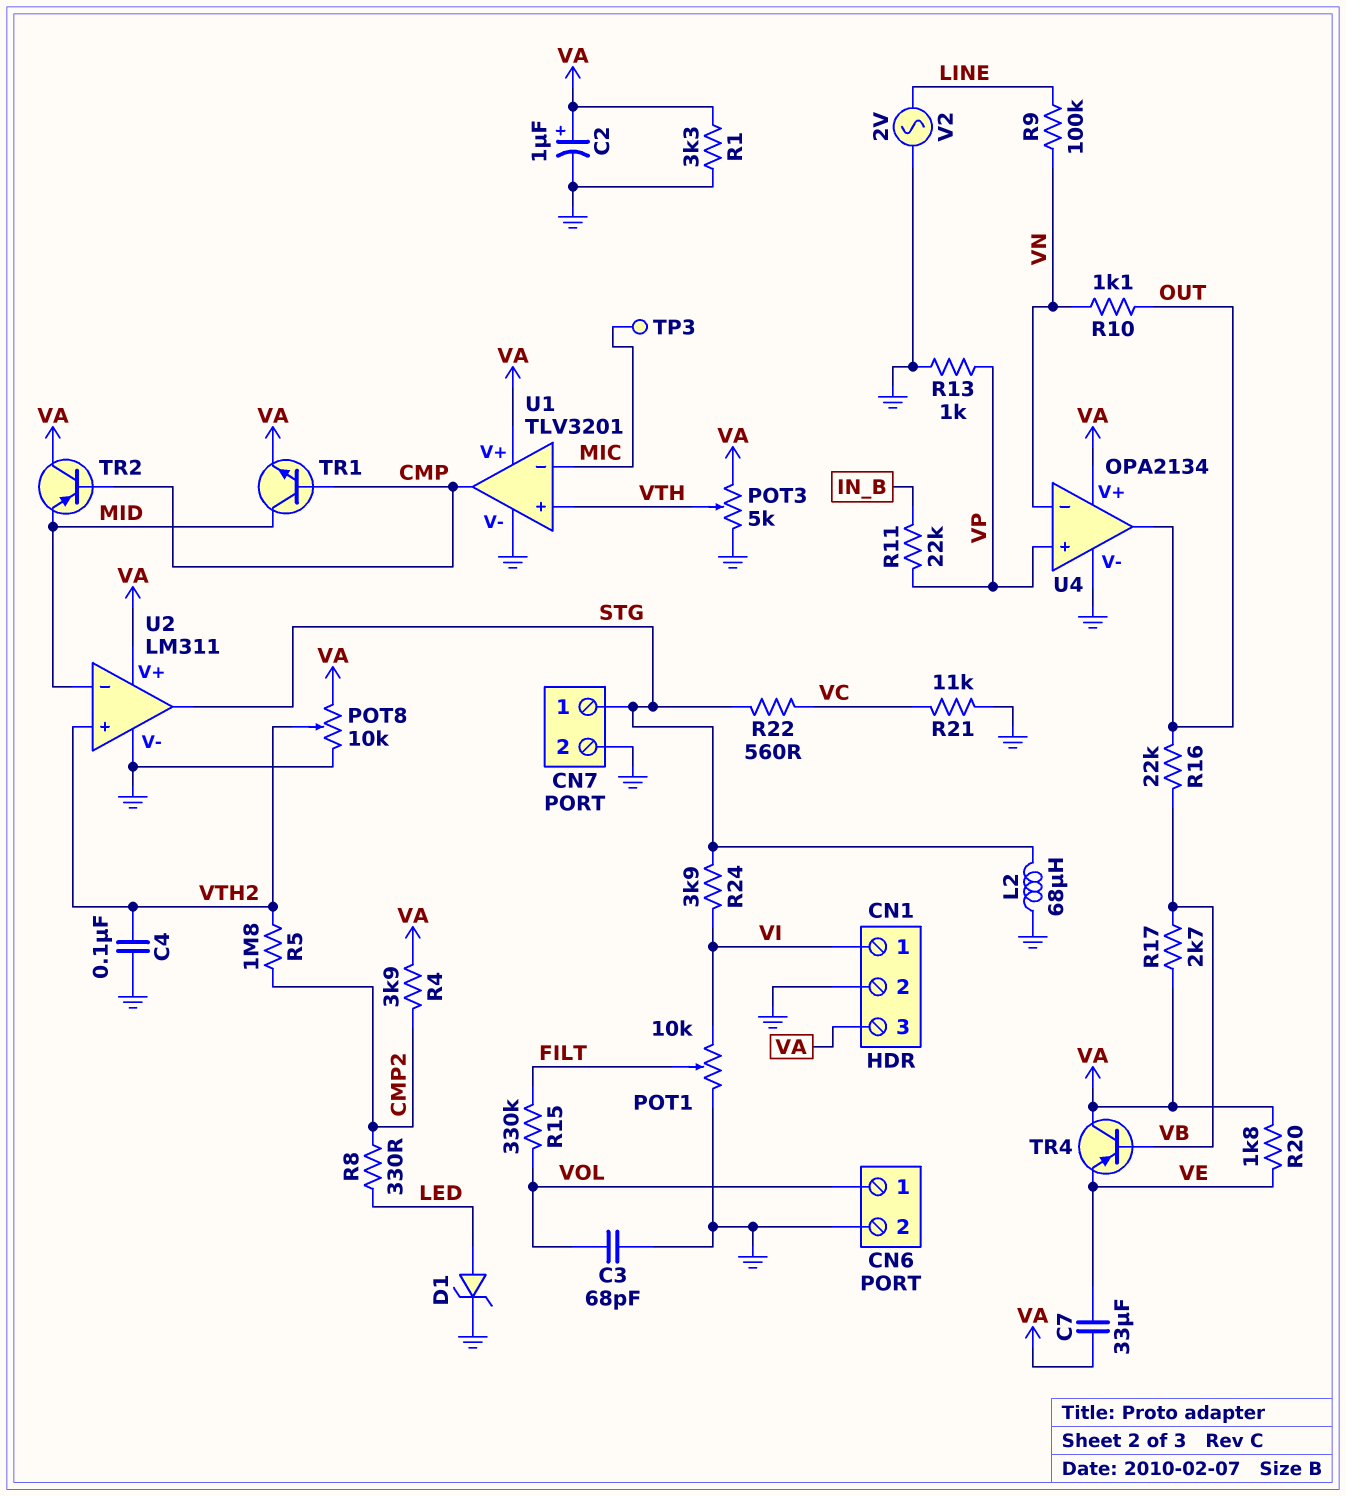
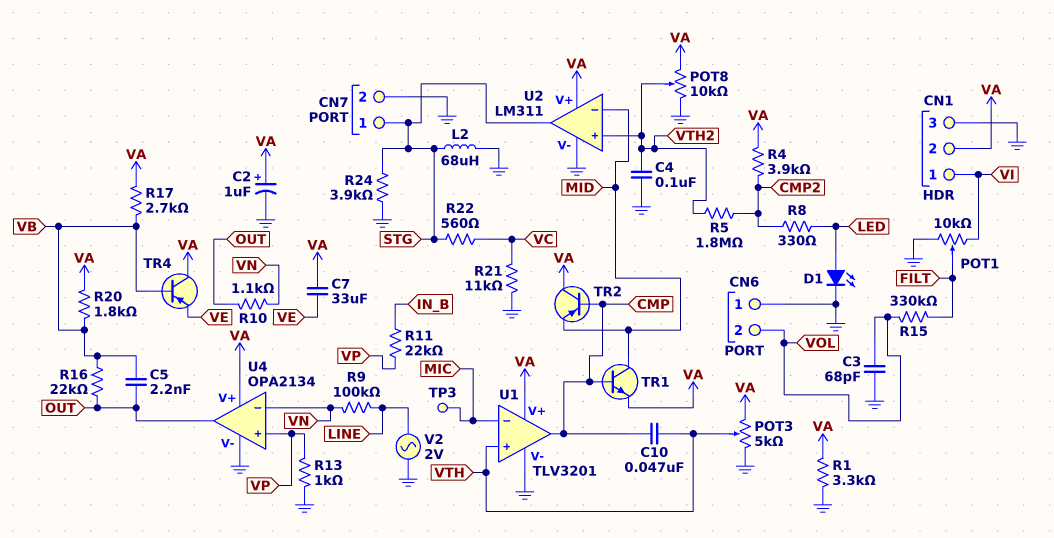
C5: none -> 2.2nF (OUT, VB)
C10: none -> 47nF (CMP, VTH)
CN1 pin 2: GND -> VA
CN1 pin 3: VA -> GND
CN6 pin 1: VOL -> GND
CN6 pin 2: GND -> VOL
D1: zener (A LED, K GND) -> LED (A LED, K GND)
R20: 1.8k (VA, VE) -> 1.8k (VA, VB)
R24: 3.9k (STG, VI) -> 3.9k (GND, STG)

